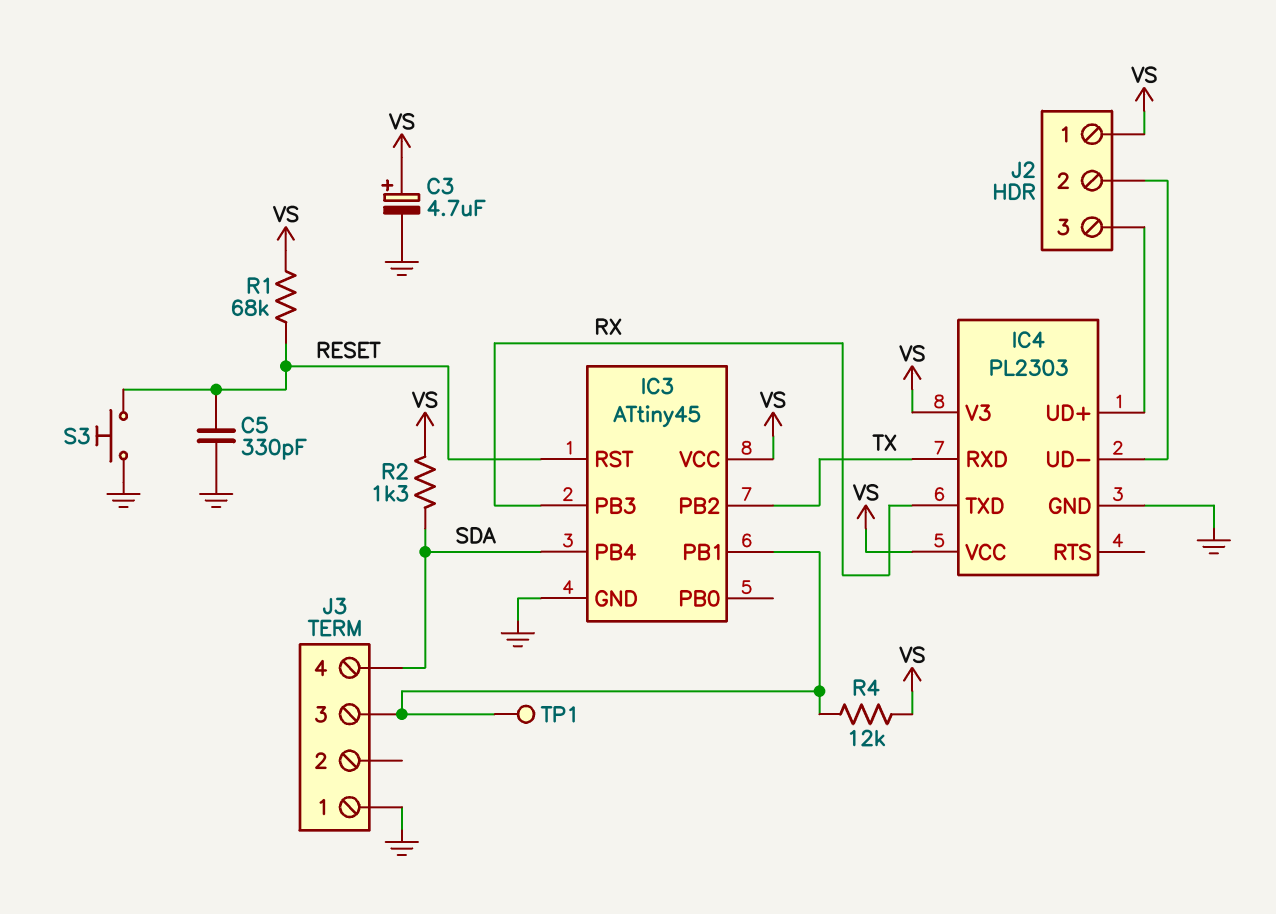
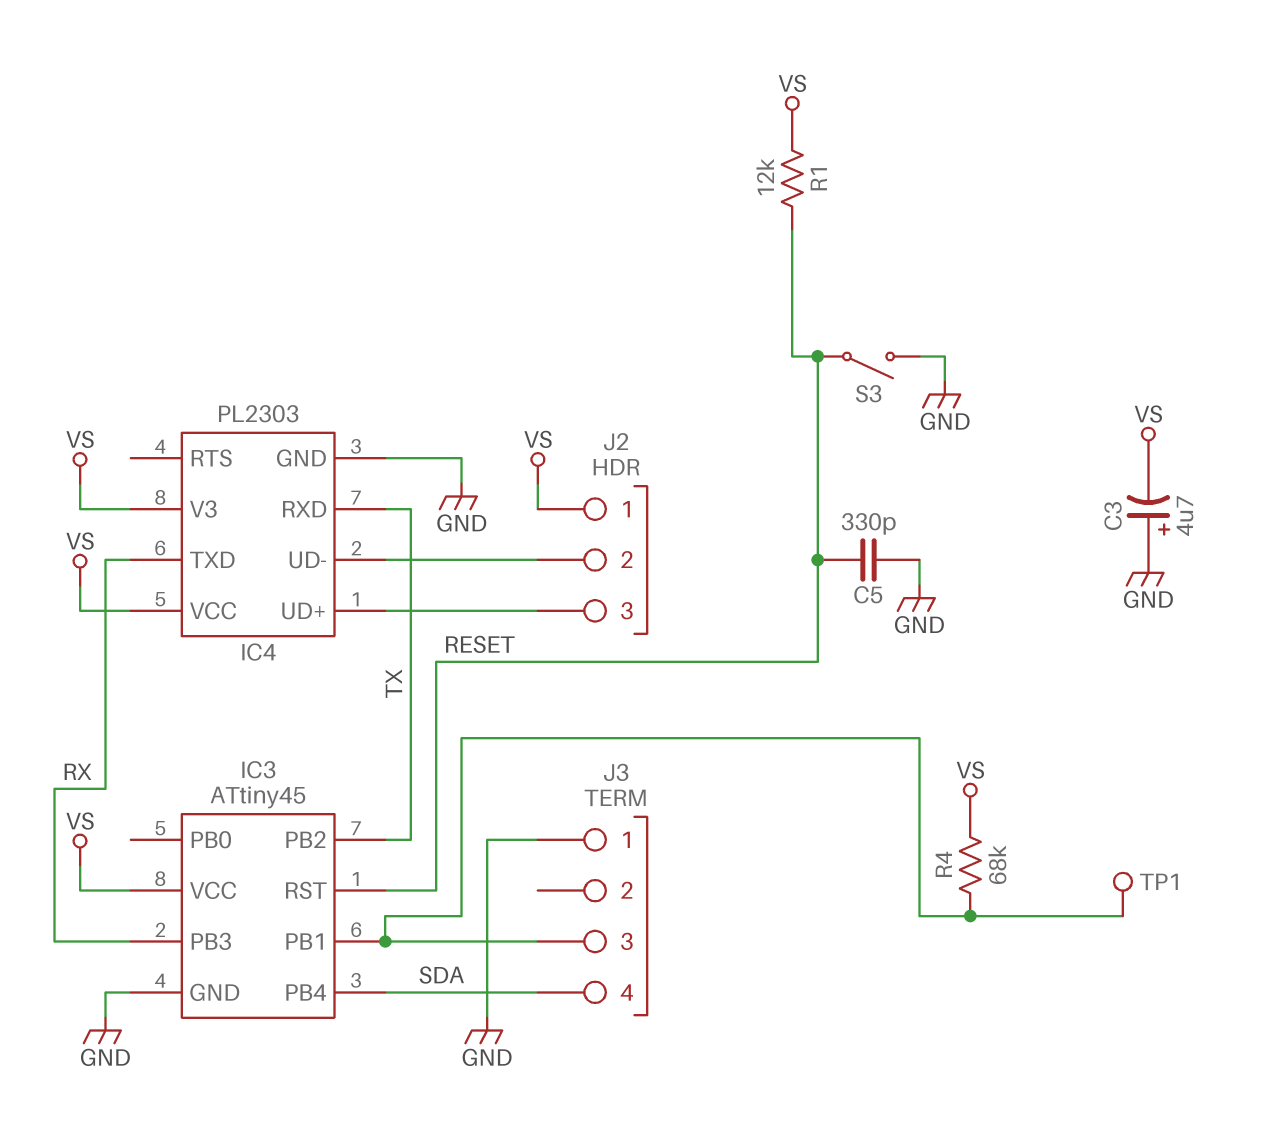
C3: 4.7uF (plus VS, minus GND) -> 4.7uF (plus GND, minus VS)
R1: 68k (RESET, VS) -> 12k (RESET, VS)
R2: 1.3k (SDA, VS) -> none
R4: 12k (IC3/PB1, VS) -> 68k (IC3/PB1, VS)
S3: button (GND, RESET) -> switch (GND, RESET)

